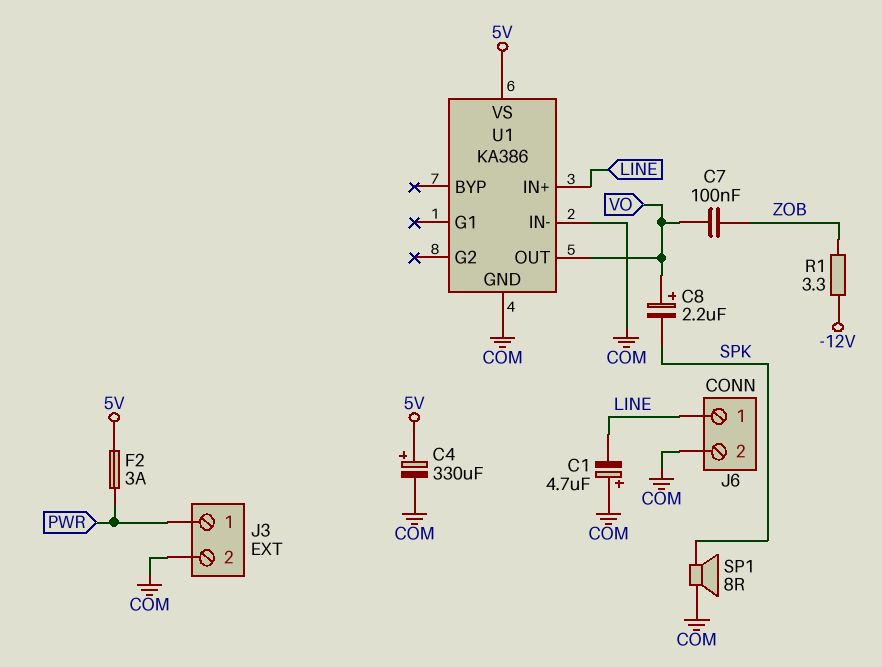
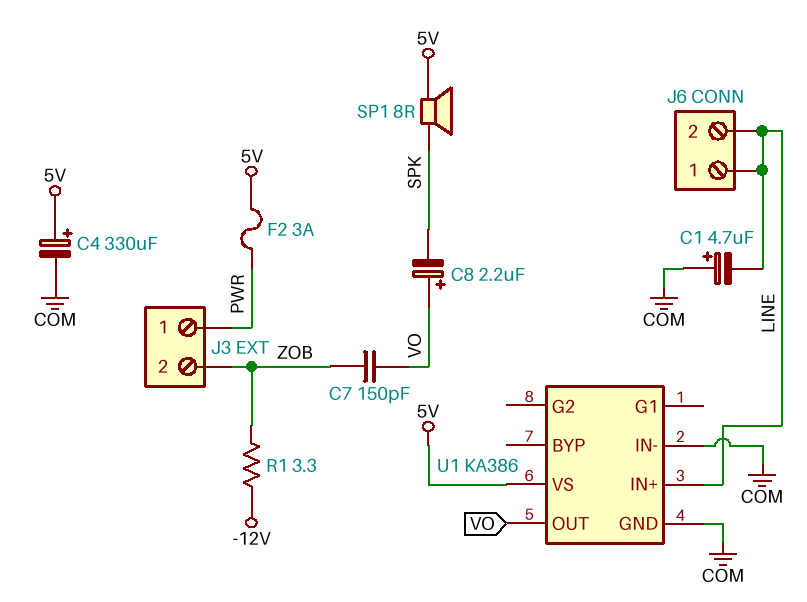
C7: 100nF (VO, ZOB) -> 150pF (VO, ZOB)
J3 pin 2: COM -> ZOB
J6 pin 2: COM -> LINE
SP1: speaker 8R (COM, SPK) -> speaker 8R (5V, SPK)

